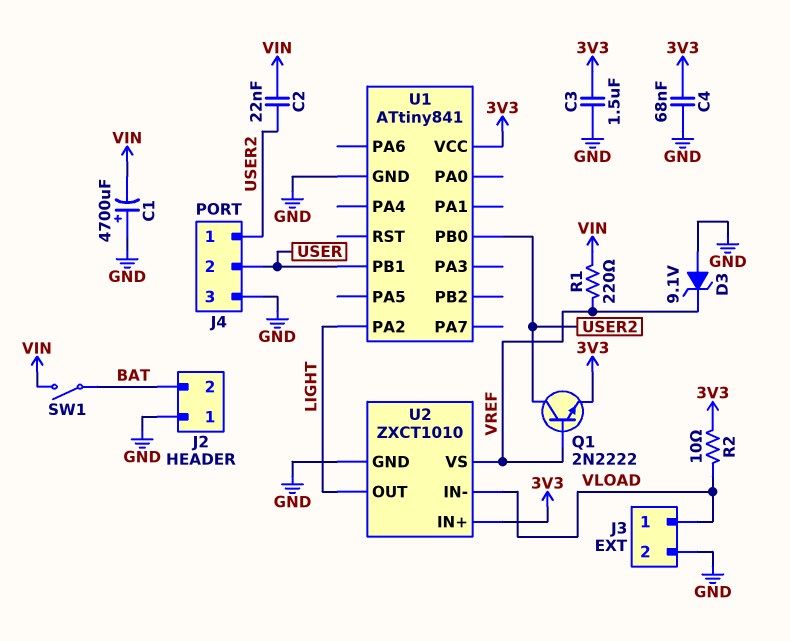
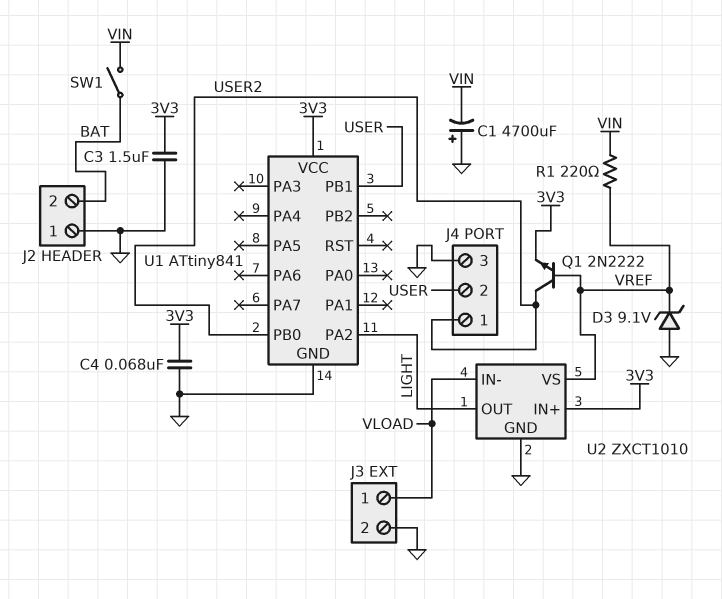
C2: 22nF (USER2, VIN) -> none
R2: 10 (3V3, VLOAD) -> none

